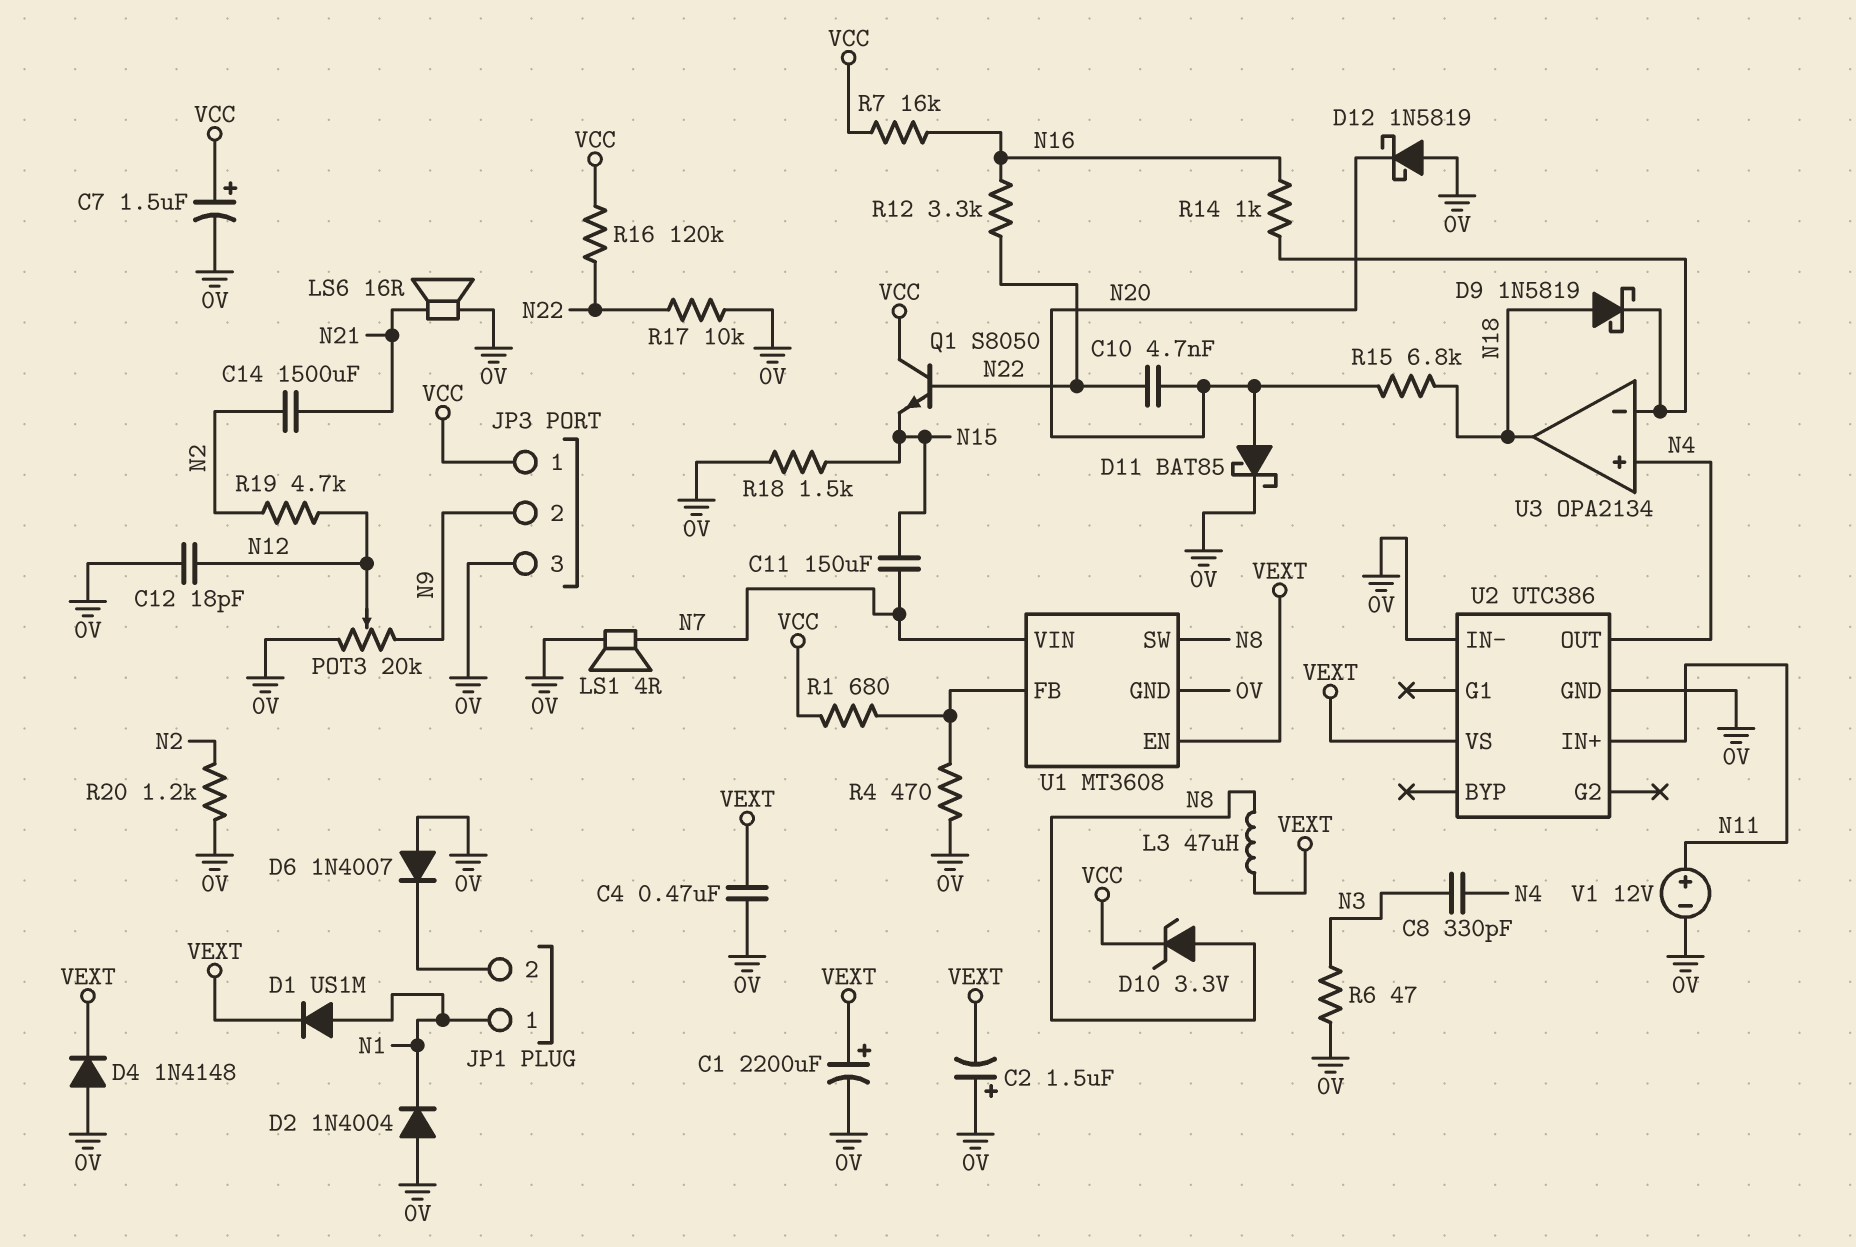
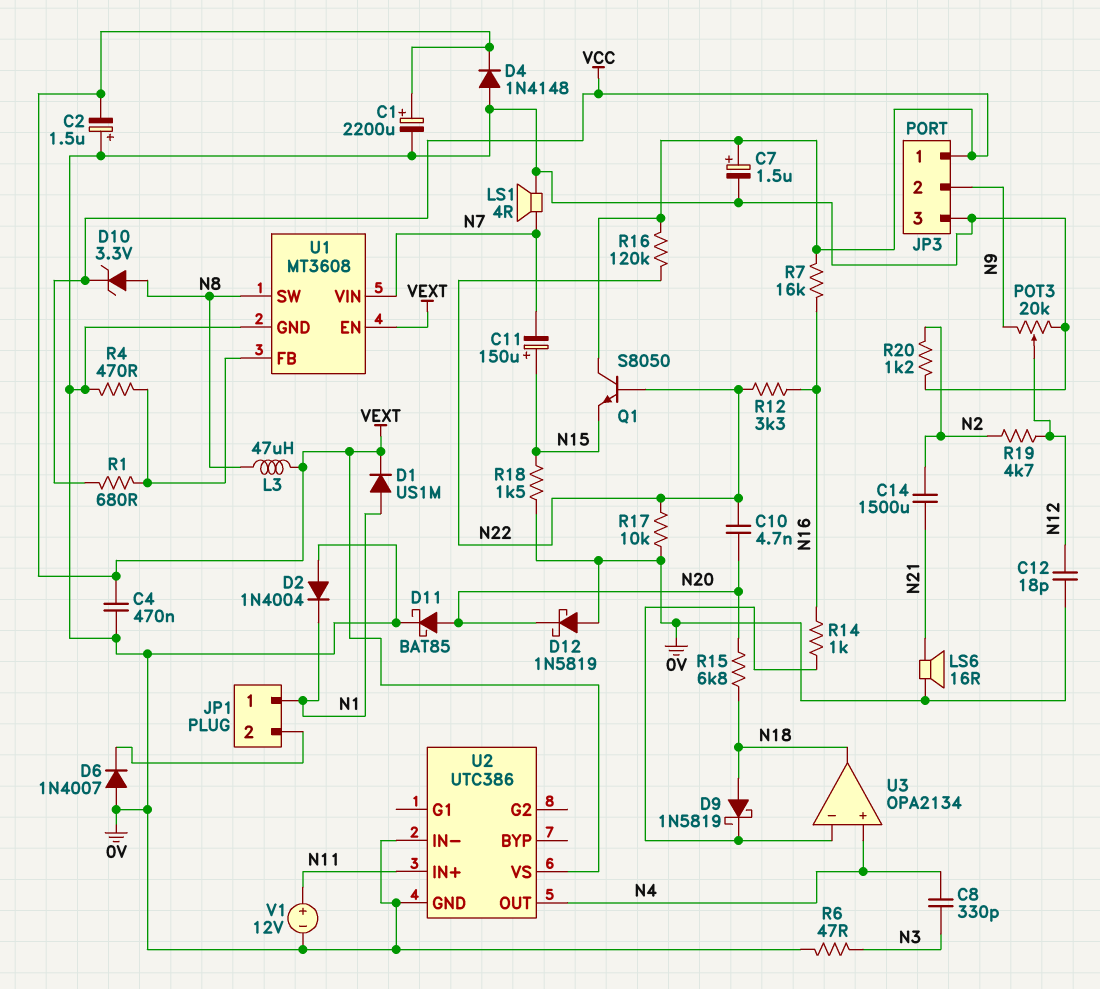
C11: 150uF (N7, N15) -> 150uF (plus N15, minus N7)

